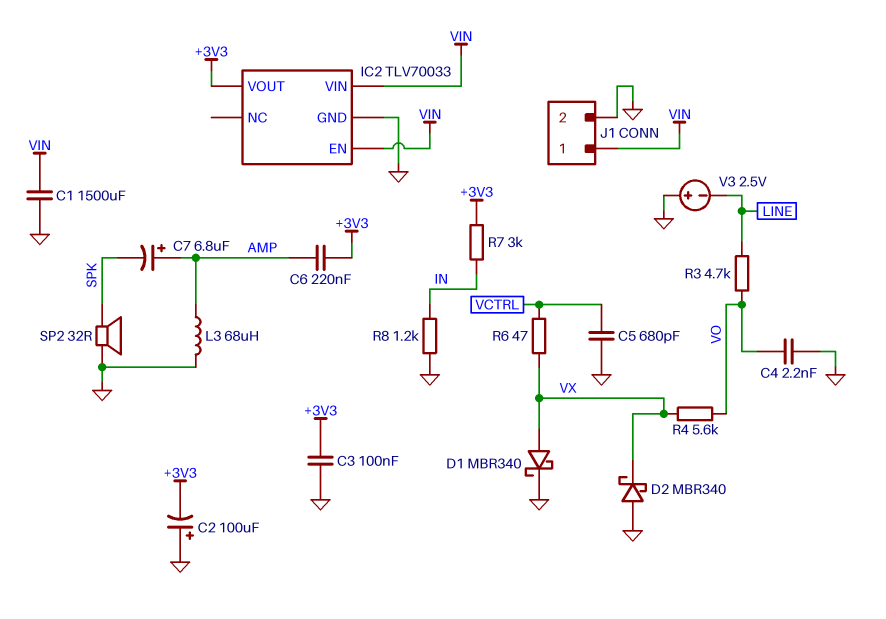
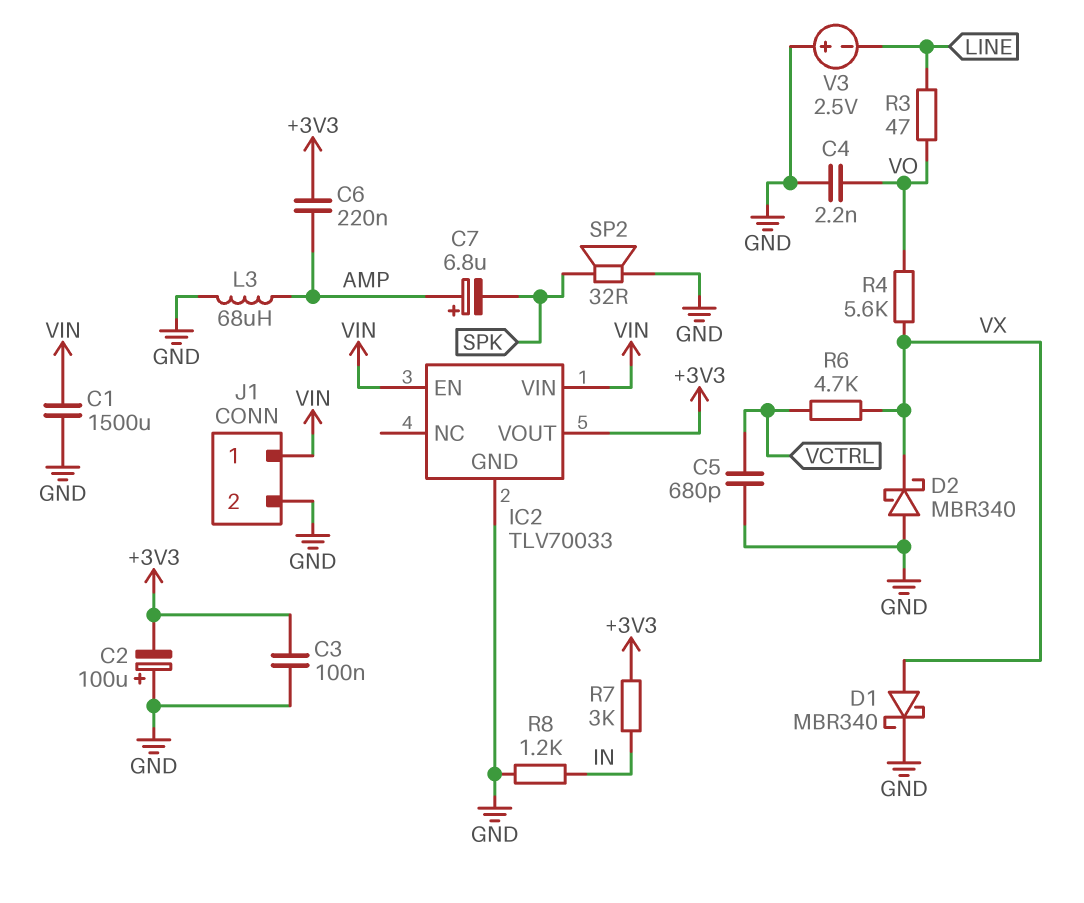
R3: 4.7k (LINE, VO) -> 47 (LINE, VO)
R6: 47 (VCTRL, VX) -> 4.7k (VCTRL, VX)

